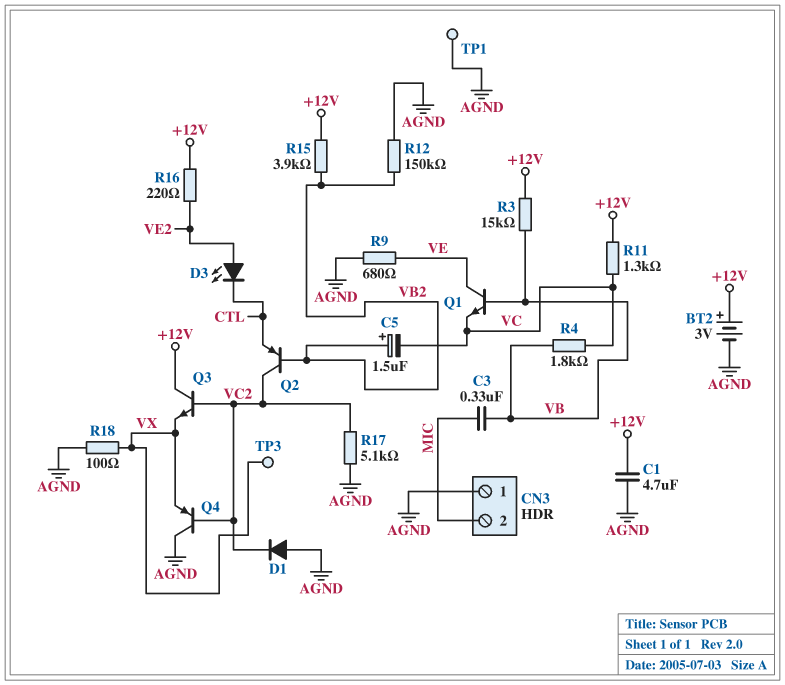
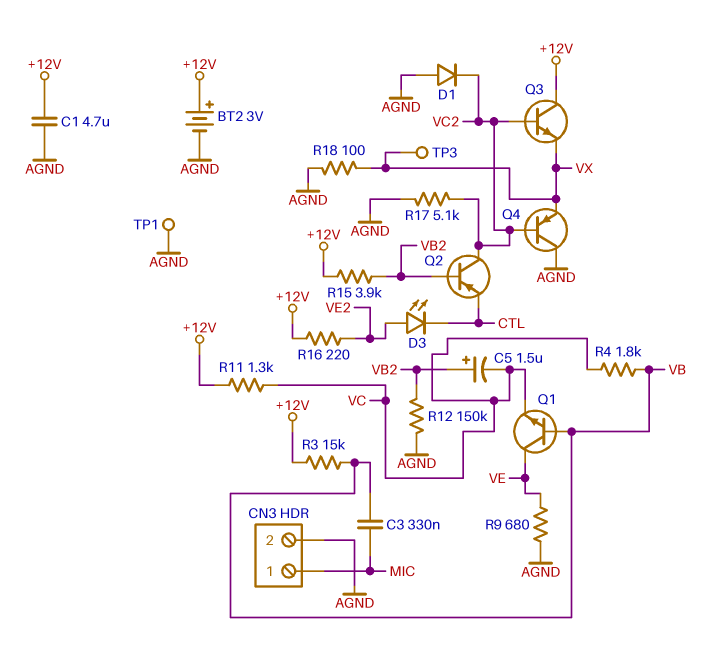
CN3 pin 1: AGND -> MIC
CN3 pin 2: MIC -> AGND

